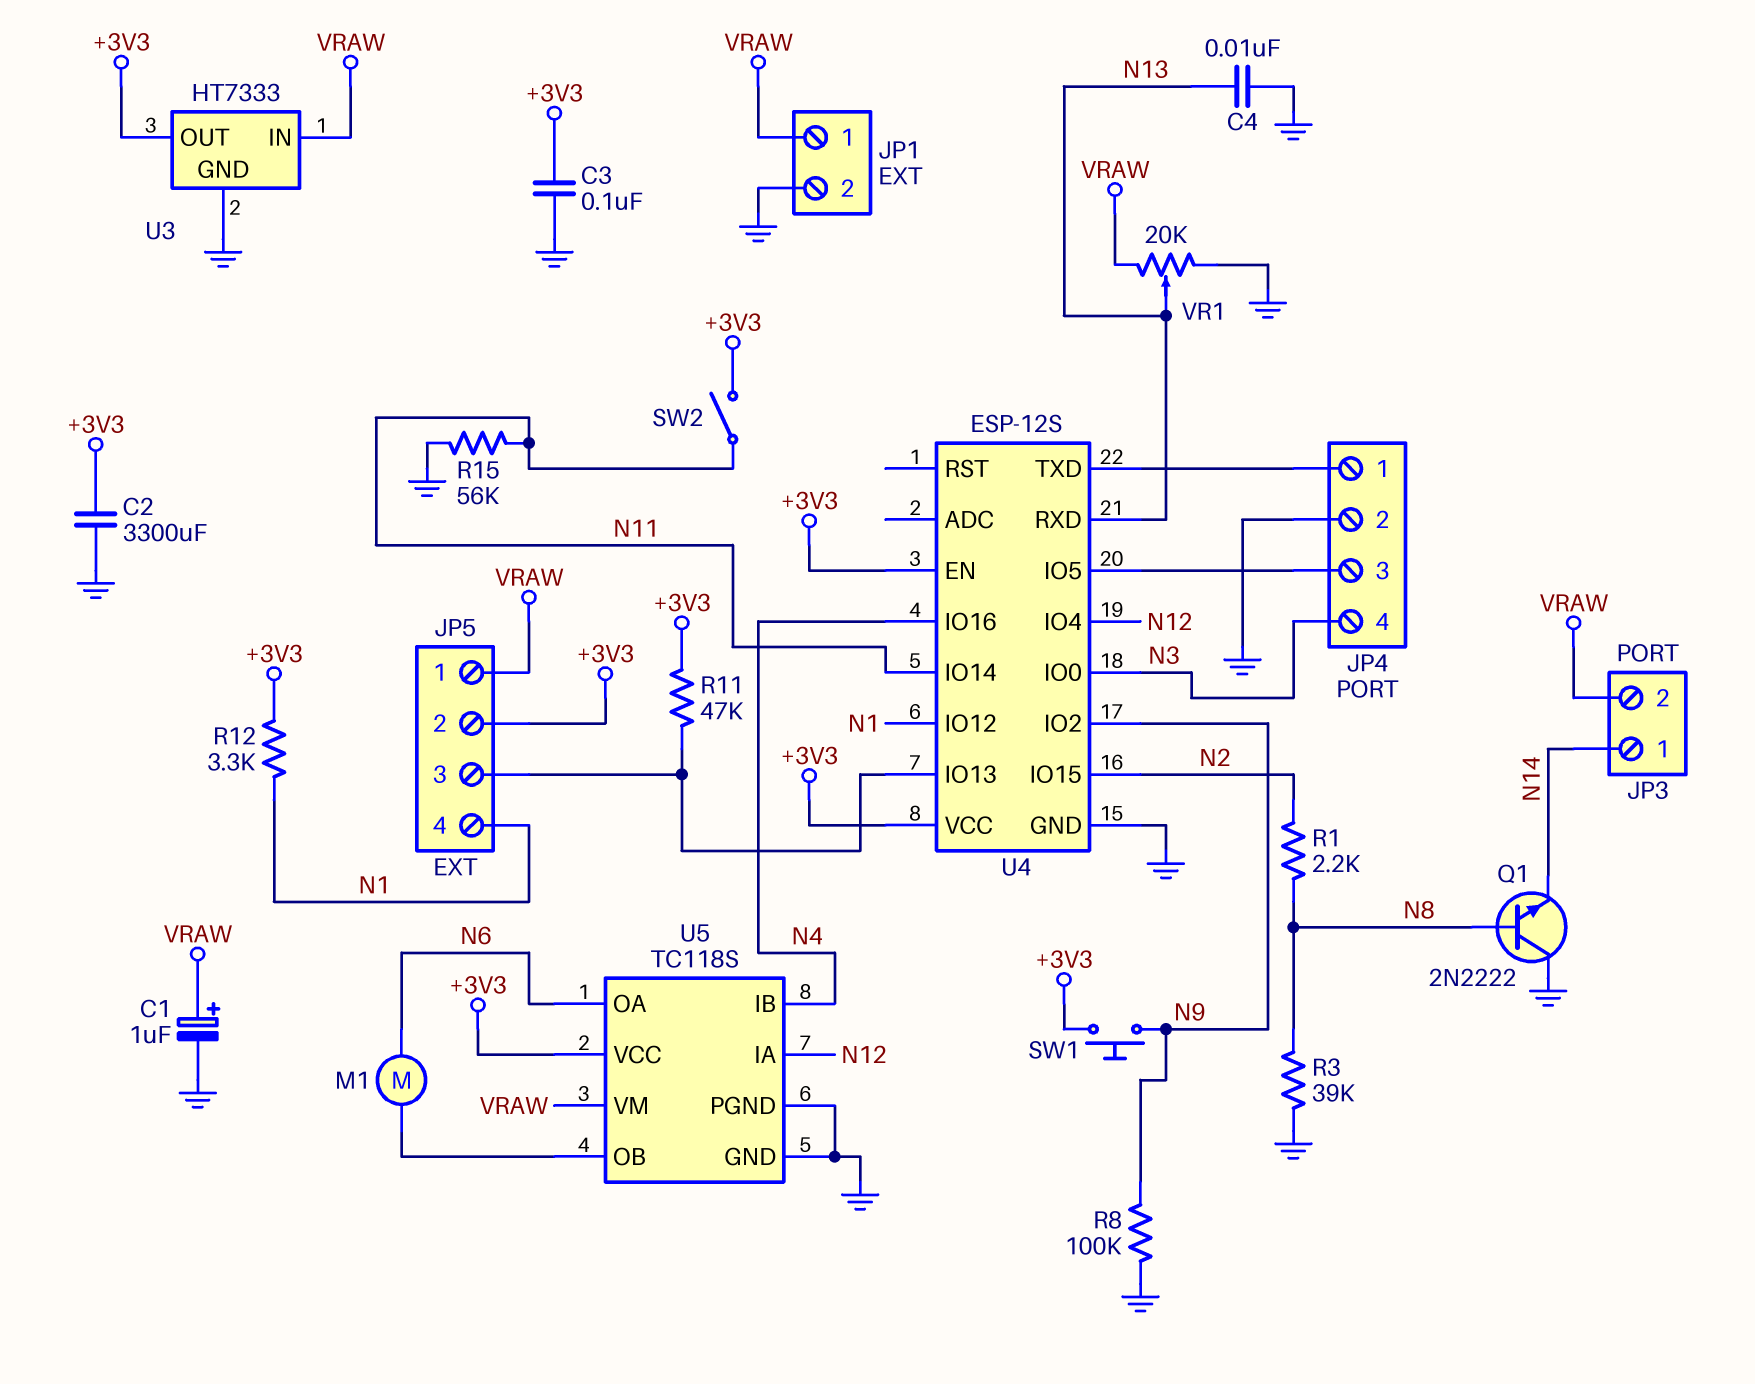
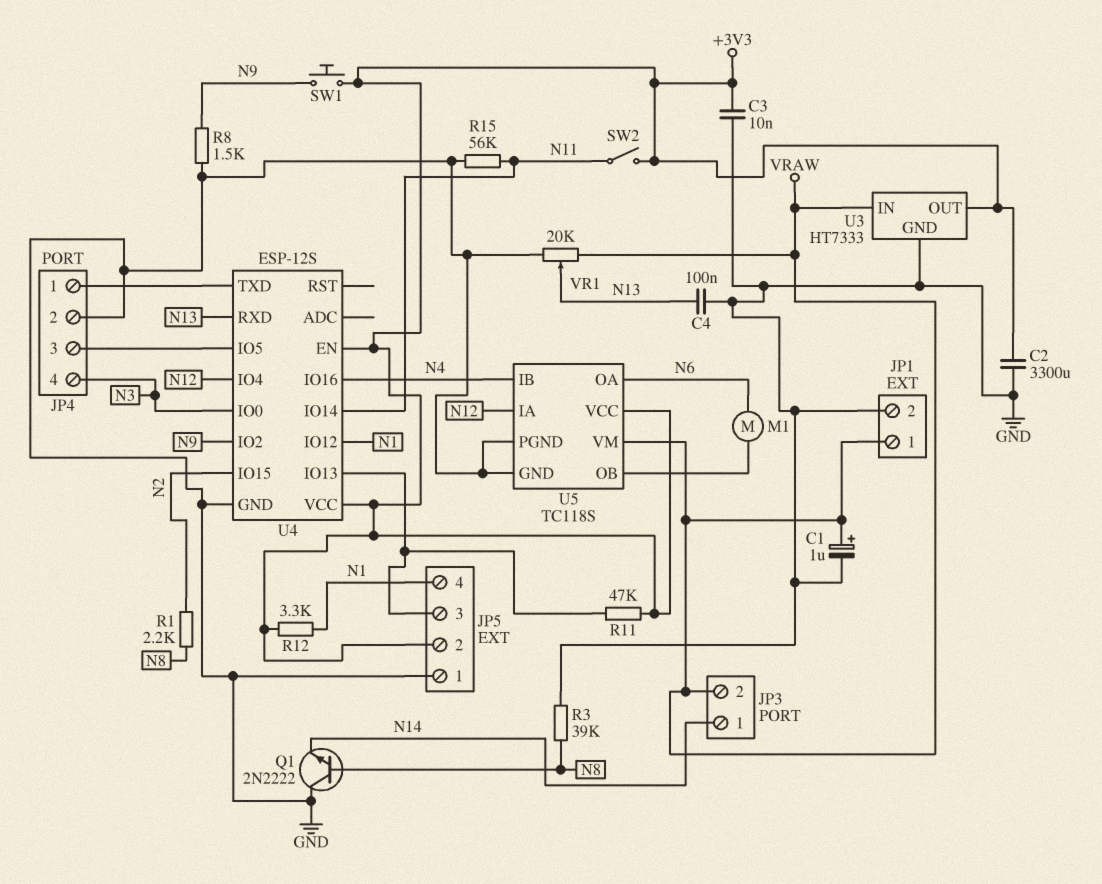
C3: 100nF (+3V3, GND) -> 10nF (+3V3, GND)
C4: 10nF (GND, N13) -> 100nF (GND, N13)
JP5 pin 1: VRAW -> GND
R8: 100k (GND, N9) -> 1.5k (GND, N9)

